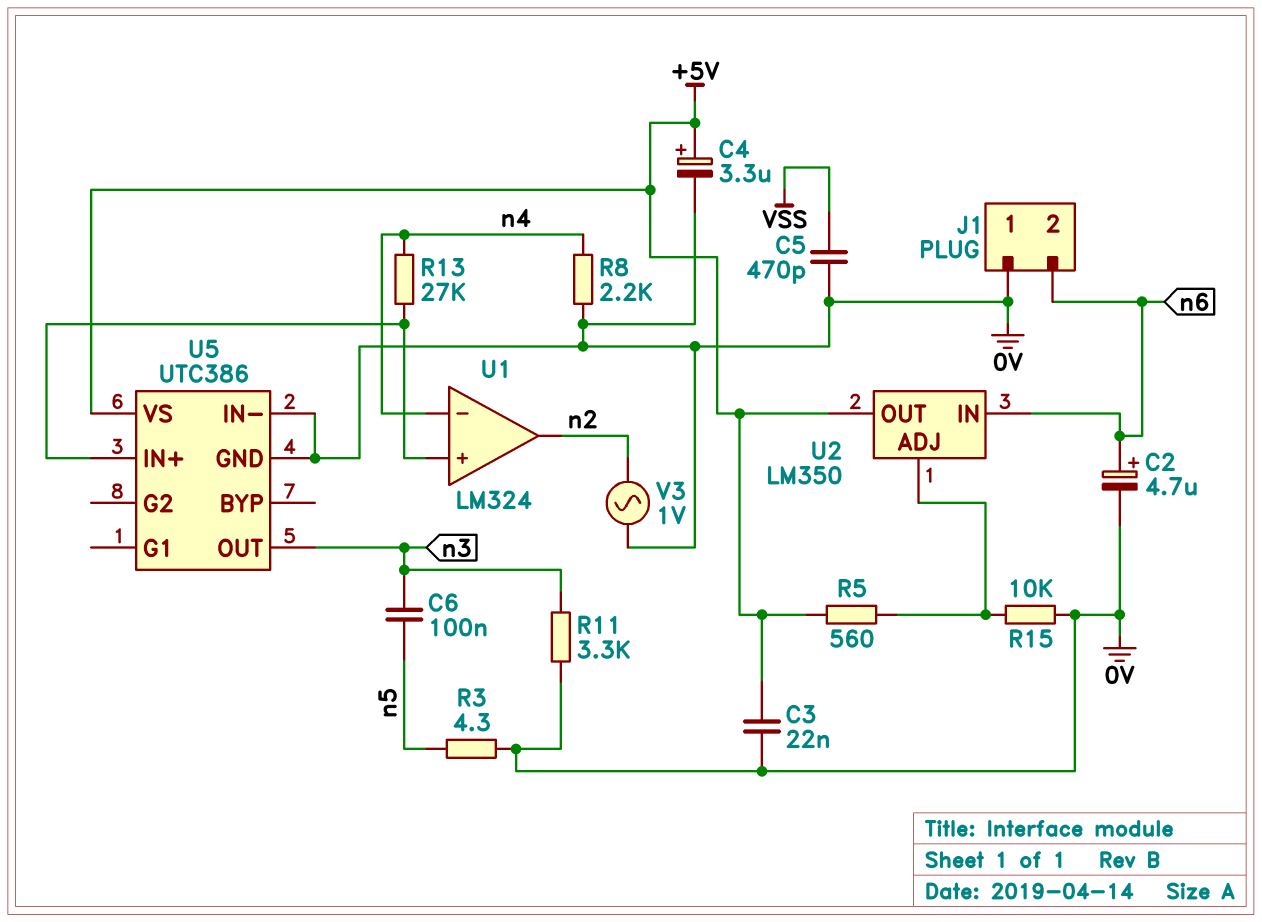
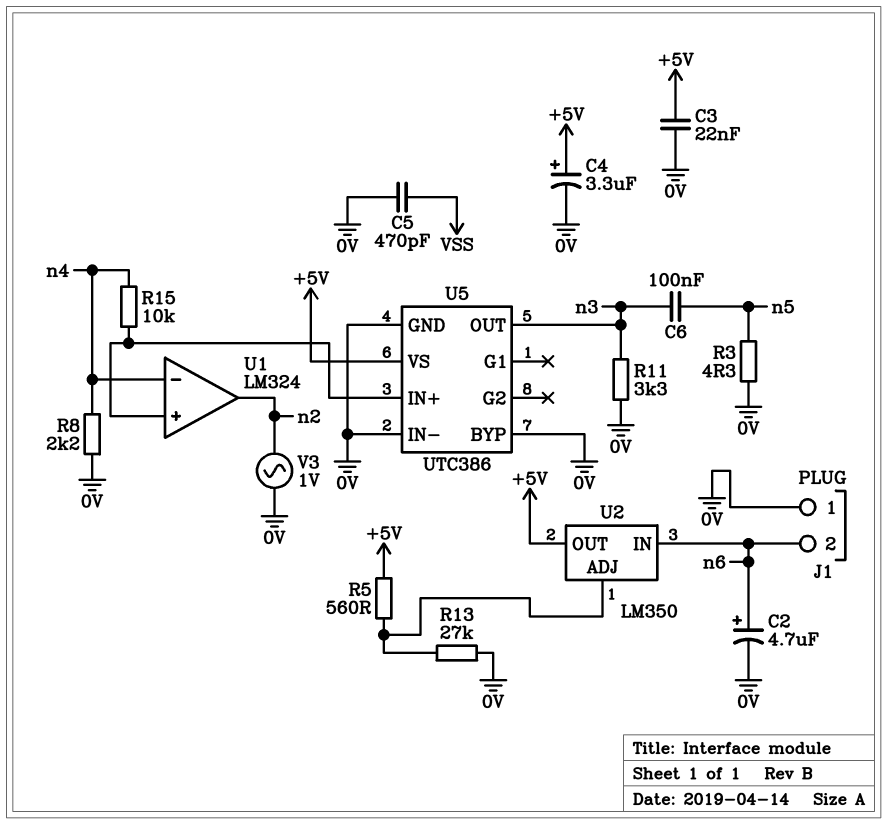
R13: 27k (U1/in+, n4) -> 27k (0V, U2/ADJ)
R15: 10k (0V, U2/ADJ) -> 10k (U1/in+, n4)
U5 pin BYP: none -> 0V

